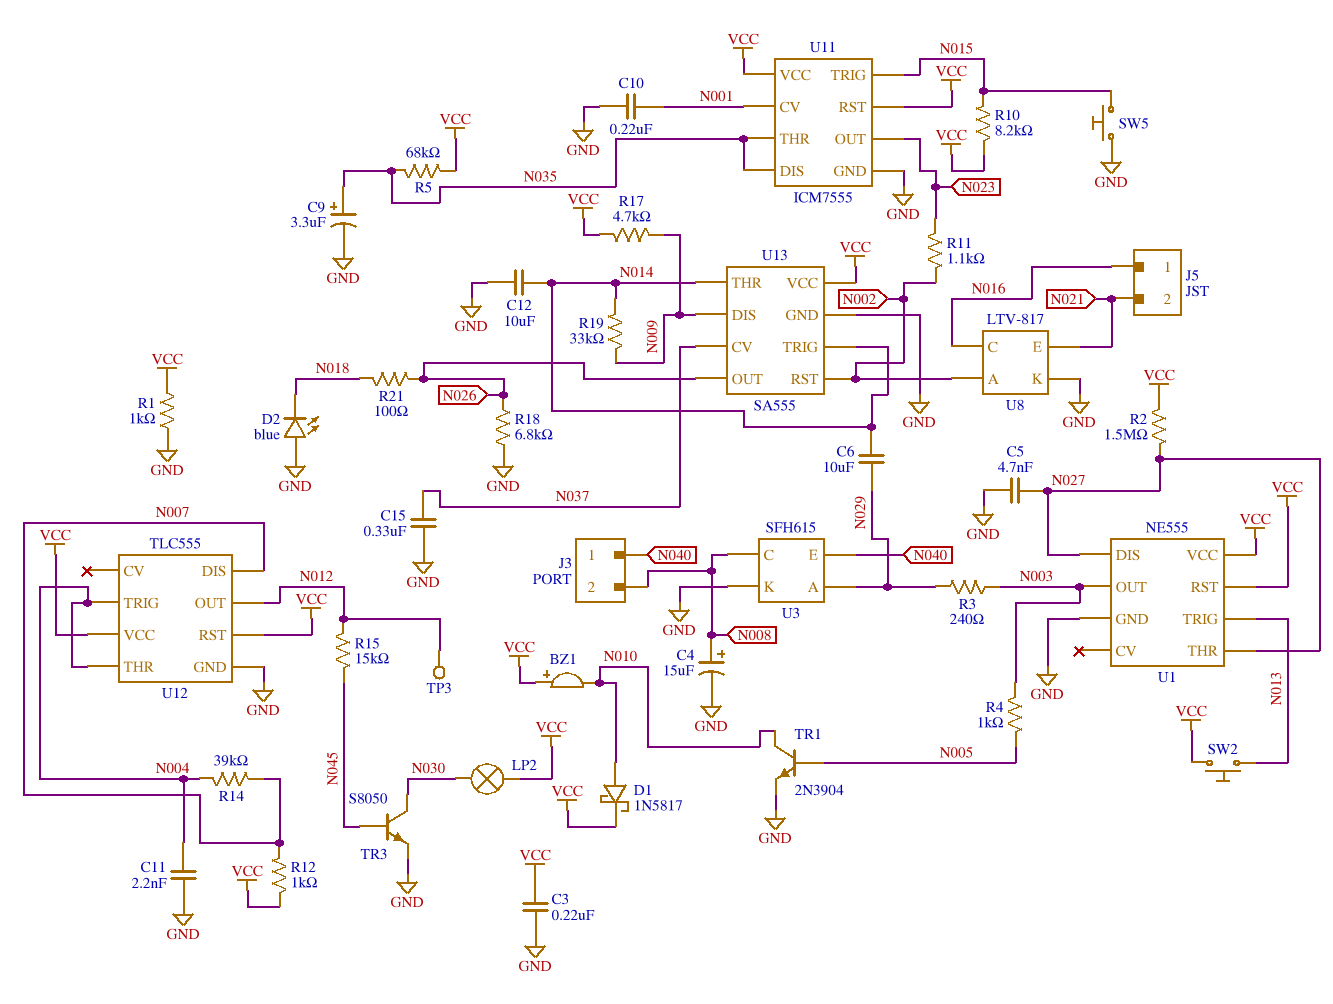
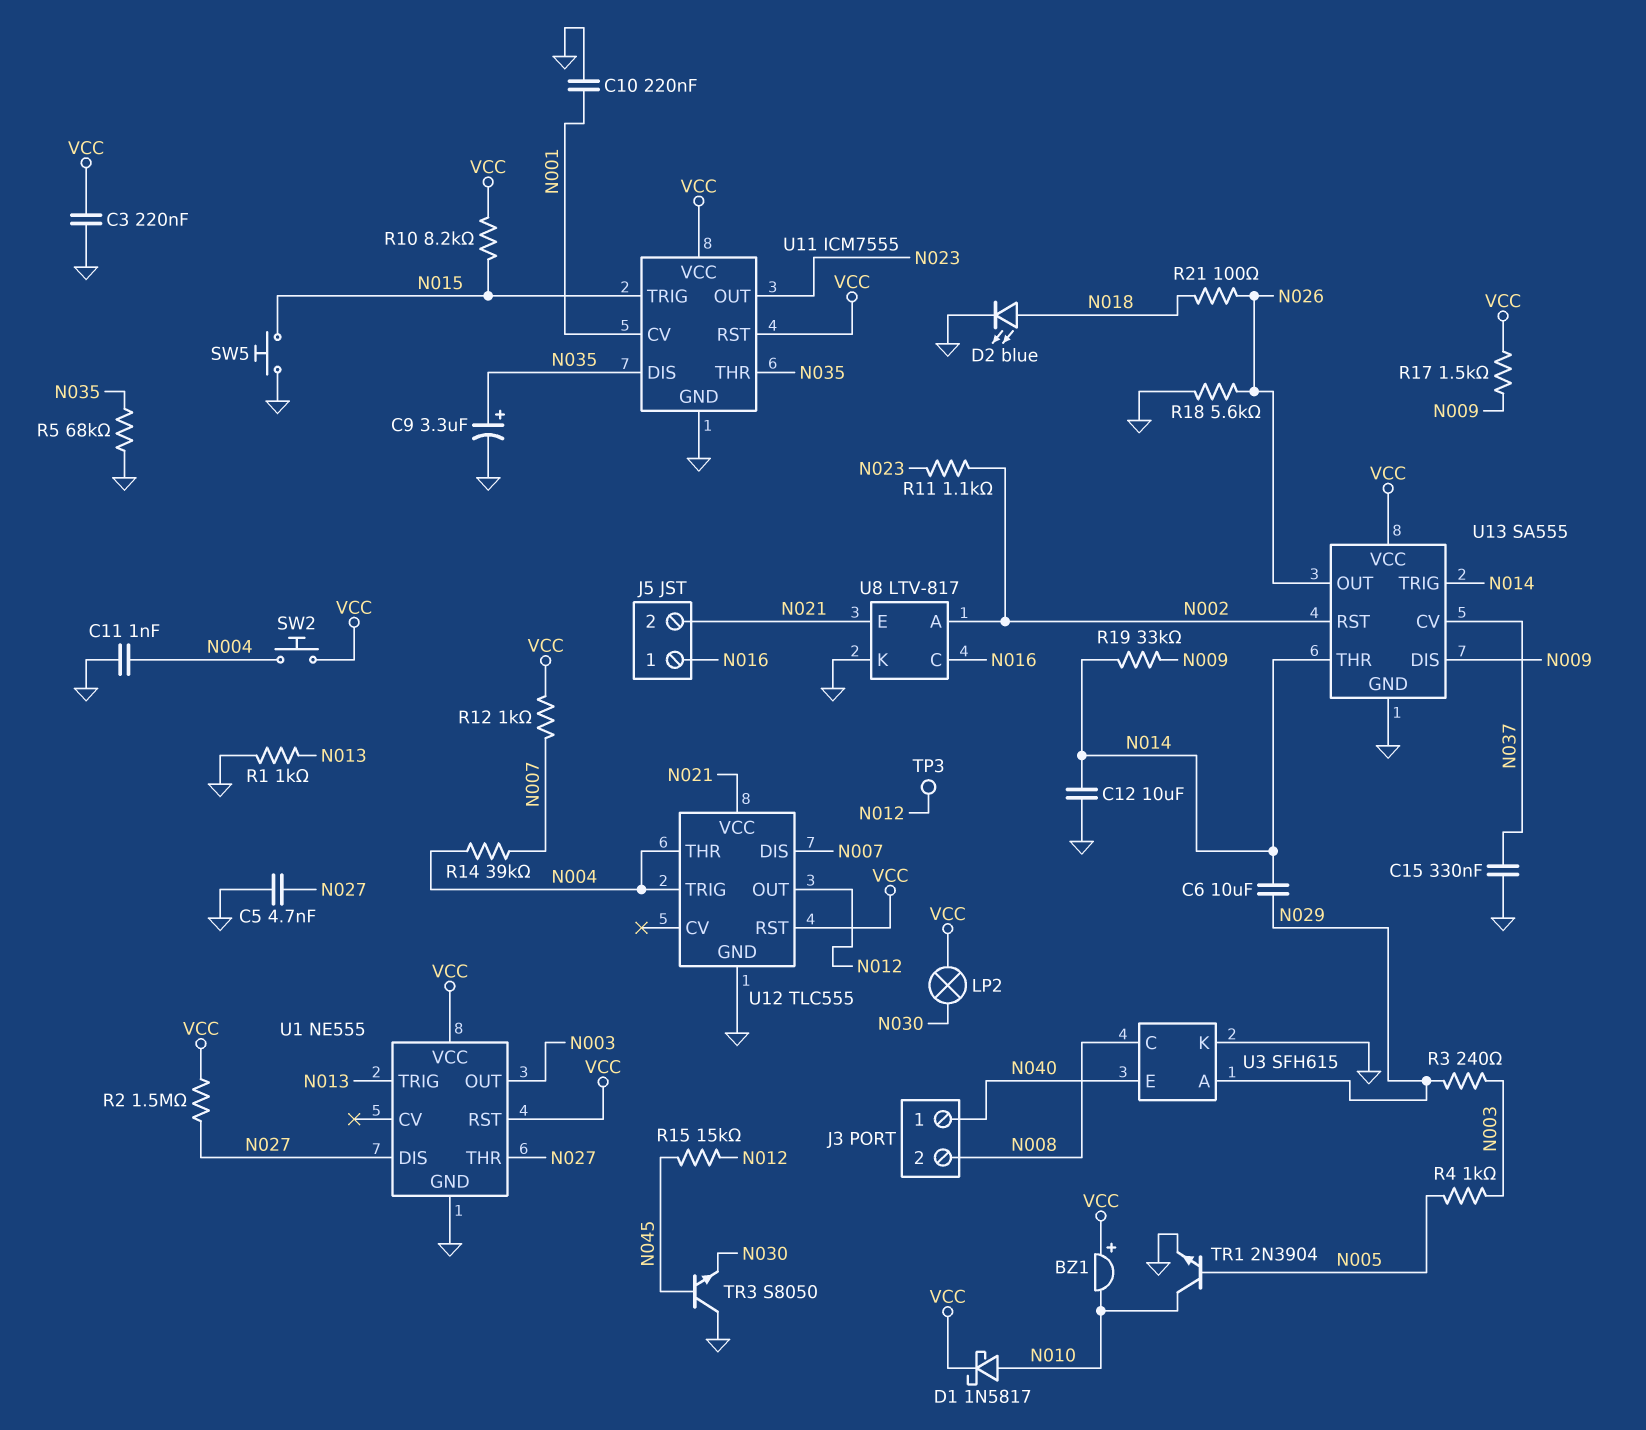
C4: 15uF (plus N008, minus GND) -> none
C11: 2.2nF (GND, N004) -> 1nF (GND, N004)
D2: LED blue (A GND, K N018) -> LED blue (A N018, K GND)
R1: 1k (GND, VCC) -> 1k (GND, N013)
R5: 68k (N035, VCC) -> 68k (GND, N035)
R17: 4.7k (N009, VCC) -> 1.5k (N009, VCC)
R18: 6.8k (GND, N026) -> 5.6k (GND, N026)
SW2: button (N013, VCC) -> button (N004, VCC)
TR3: NPN S8050 (B N045, C N030, E GND) -> NPN S8050 (B N045, C GND, E N030)
U12 pin VCC: VCC -> N021

